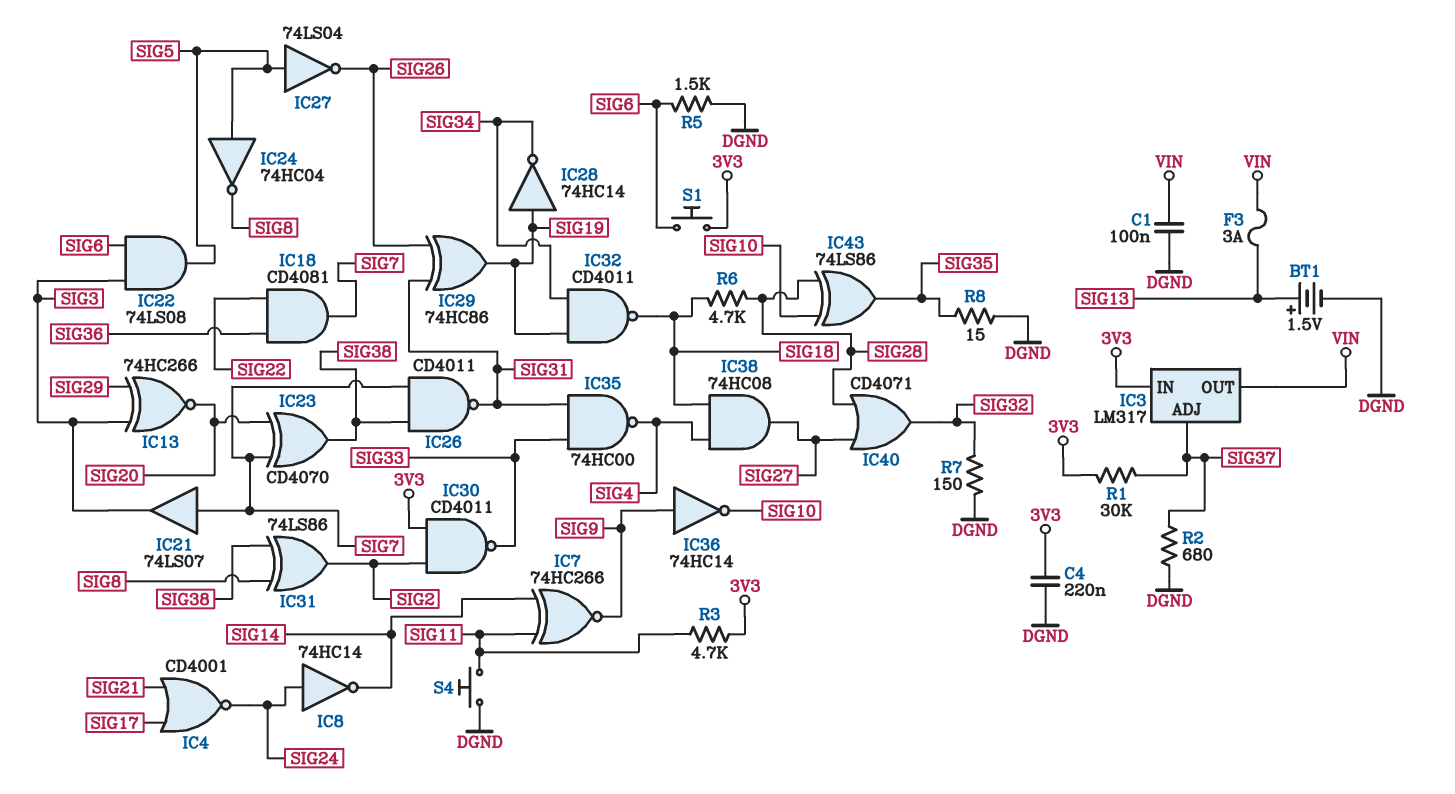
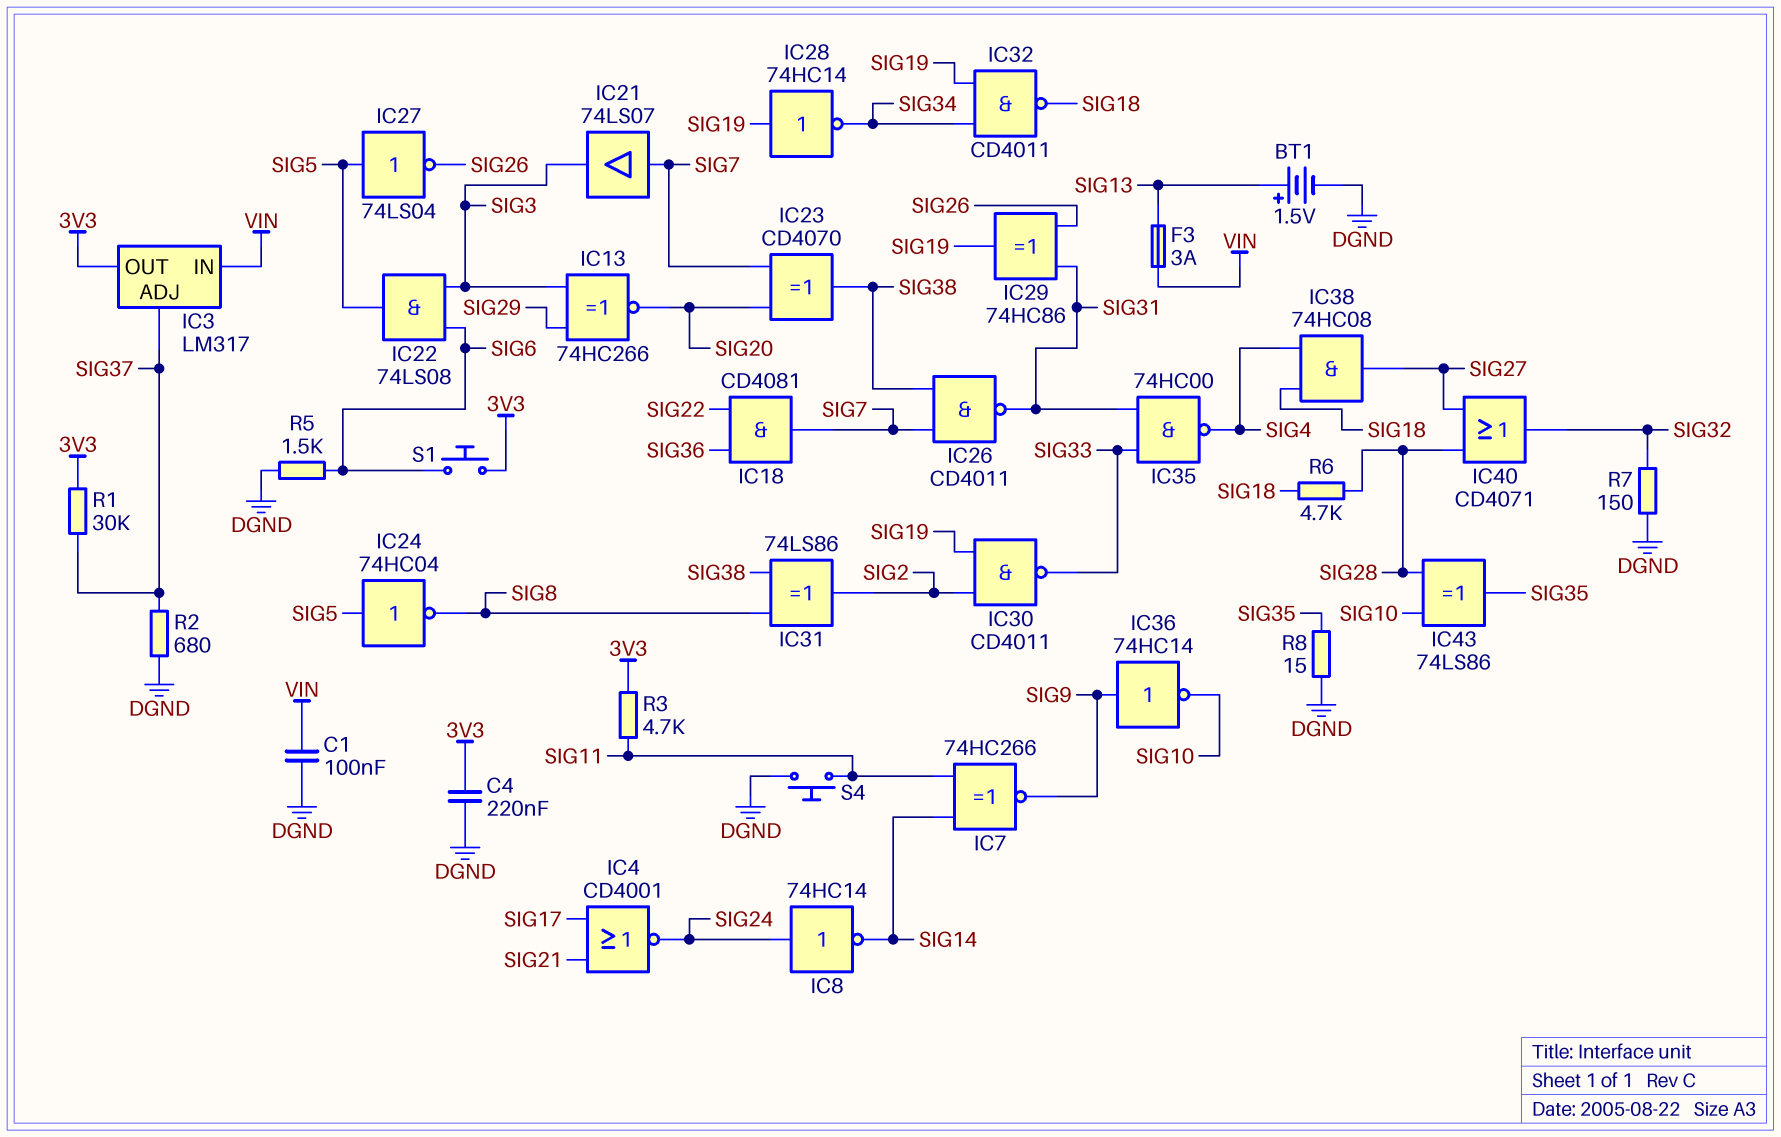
IC3 pin IN: 3V3 -> VIN
IC3 pin OUT: VIN -> 3V3
IC30: NAND CD4011 (in 3V3, in SIG2, out SIG33) -> NAND CD4011 (in SIG2, in SIG19, out SIG33)

